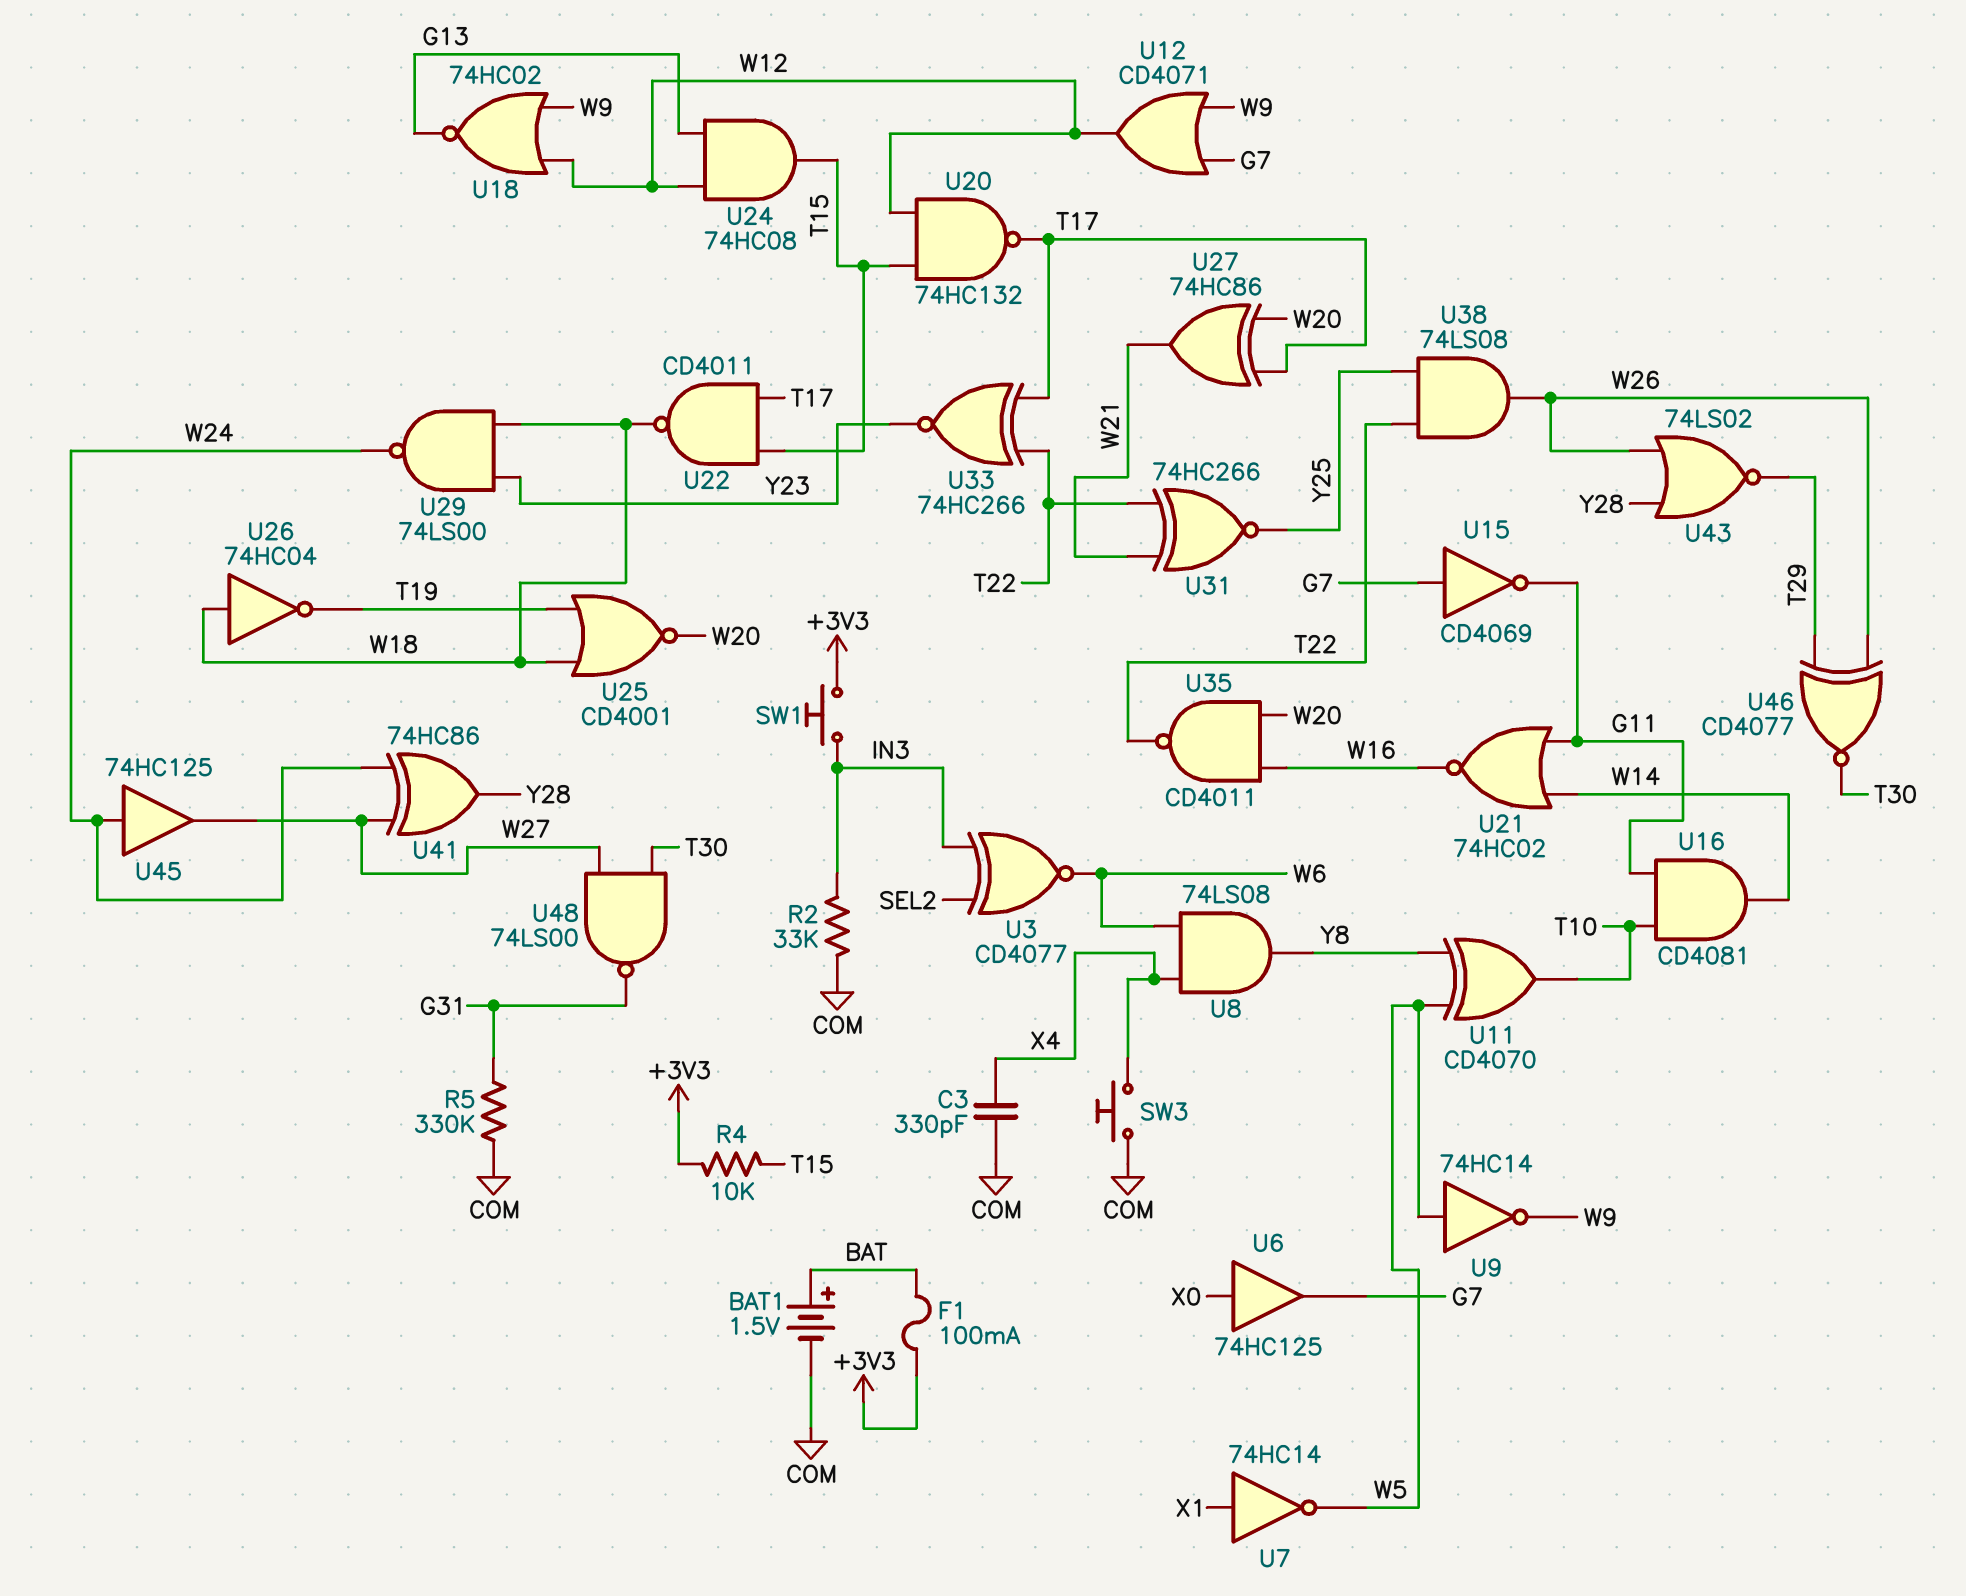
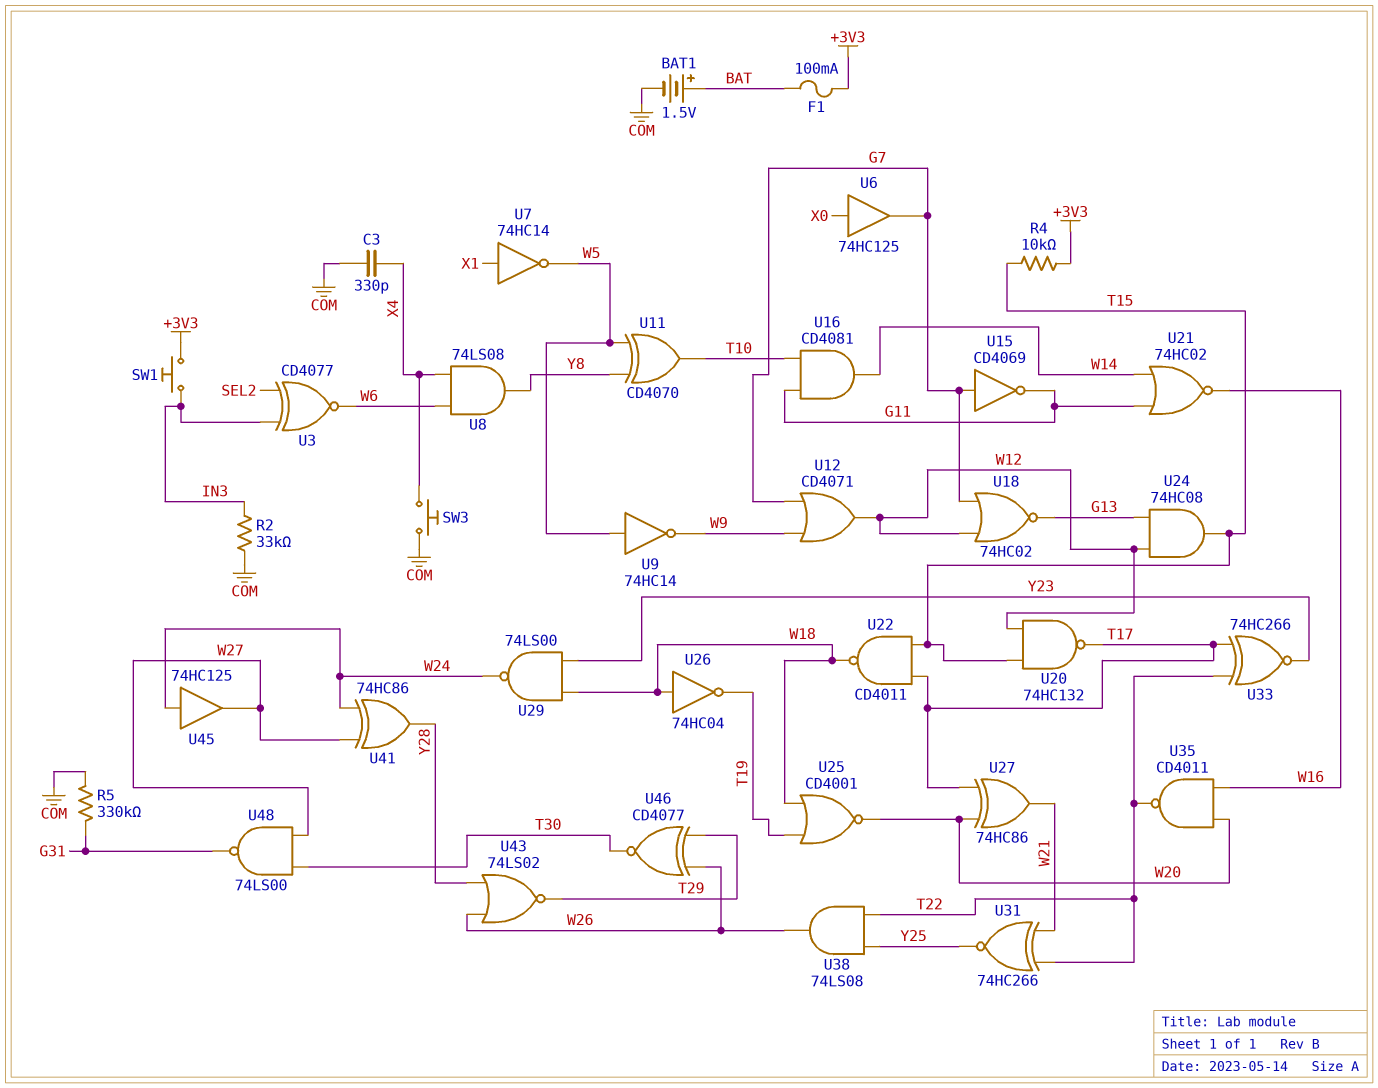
U18: NOR 74HC02 (in W9, in W12, out G13) -> NOR 74HC02 (in G7, in W12, out G13)

